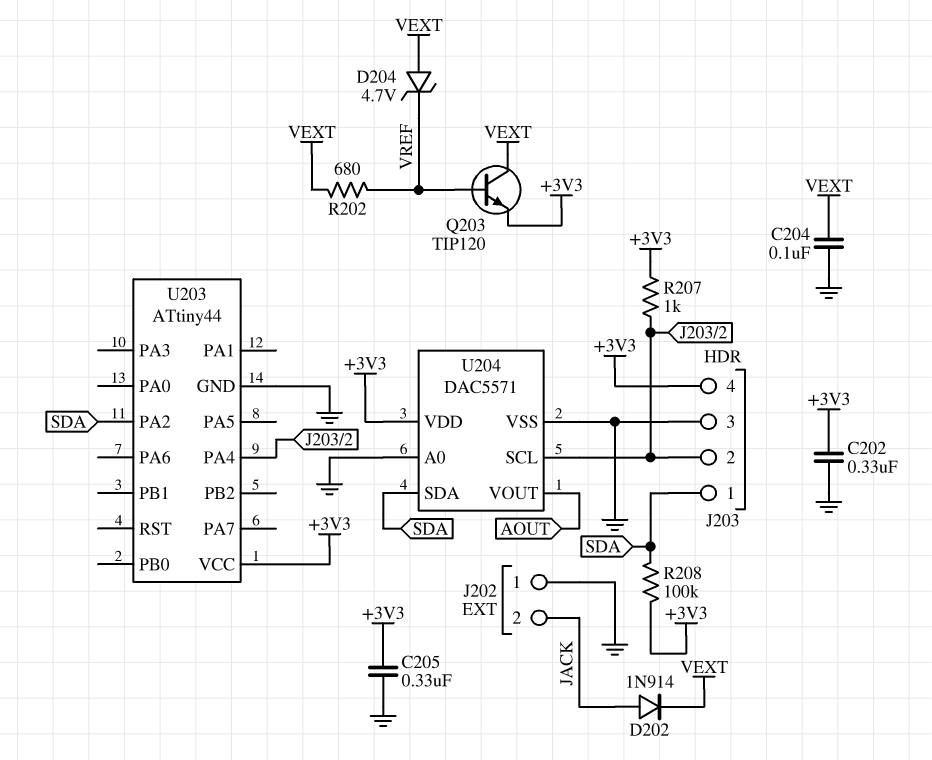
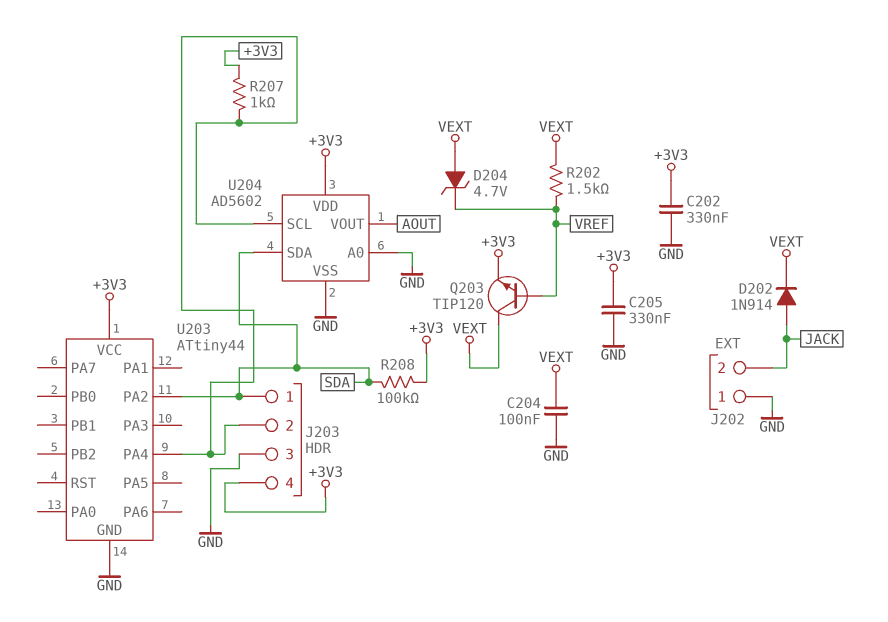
R202: 680 (VEXT, VREF) -> 1.5k (VEXT, VREF)
U204: DAC5571 -> AD5602

